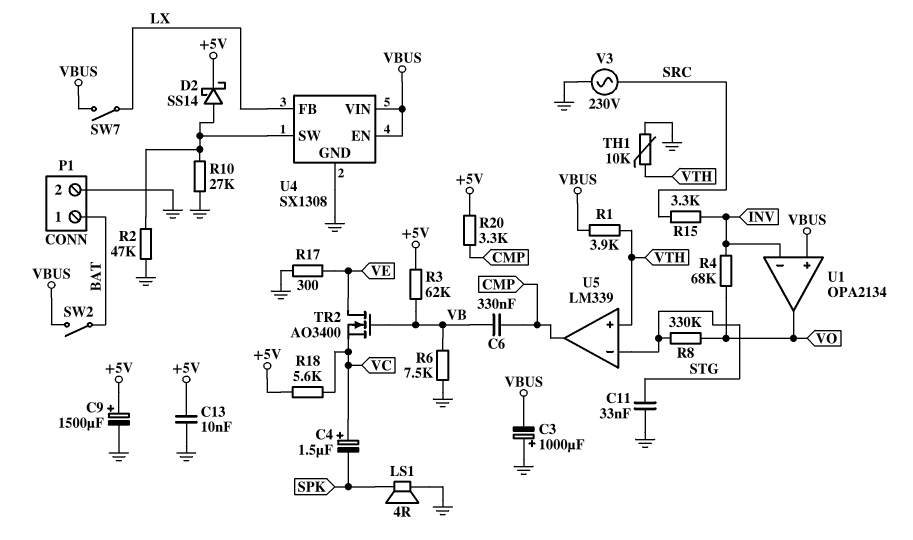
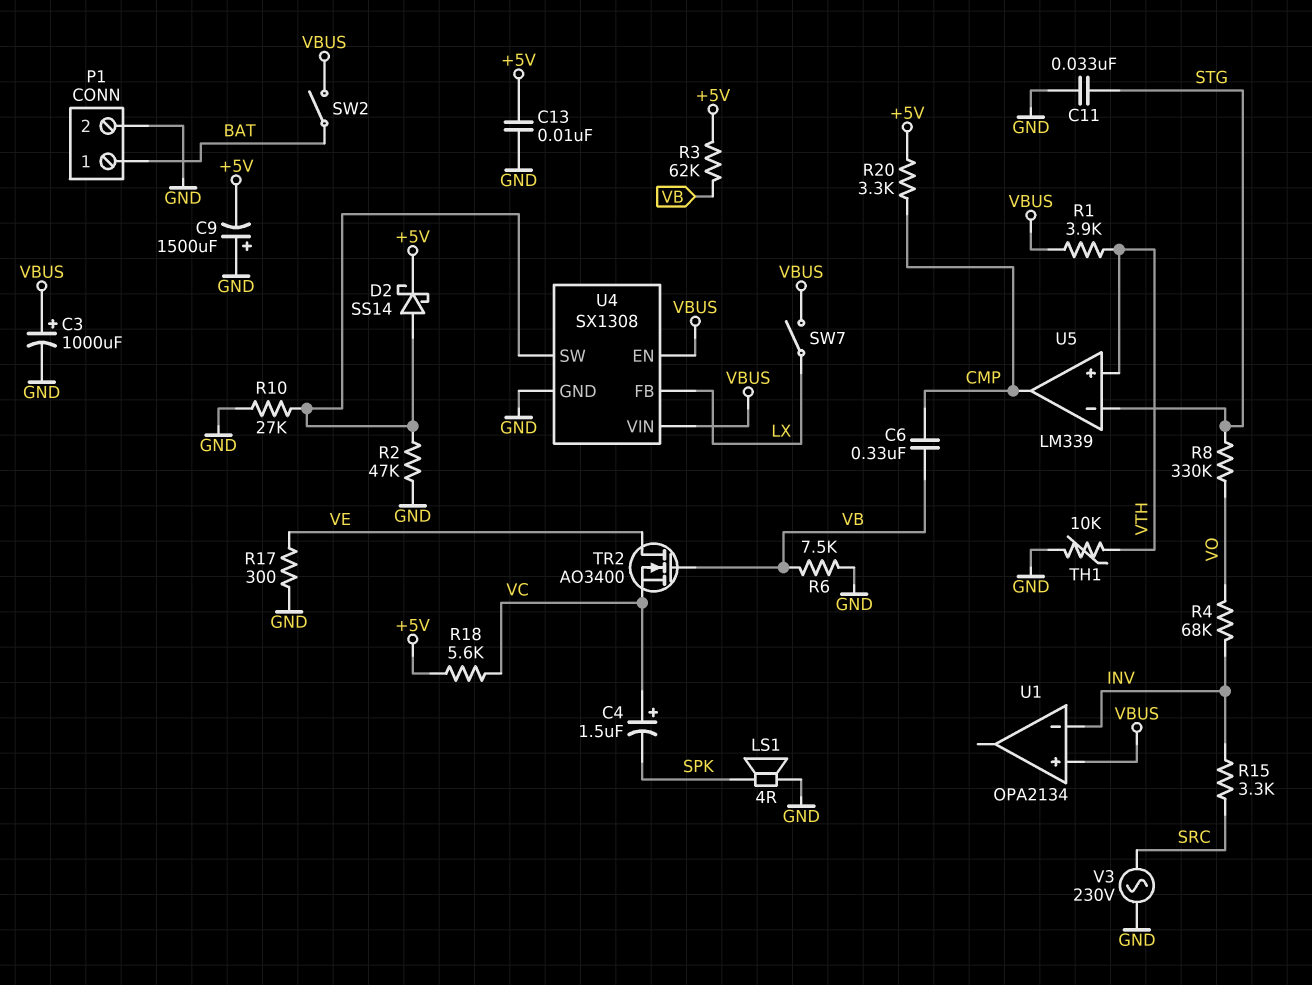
C3: 1000uF (plus GND, minus VBUS) -> 1000uF (plus VBUS, minus GND)
C9: 1500uF (plus +5V, minus GND) -> 1500uF (plus GND, minus +5V)
U1 pin out: VO -> none

